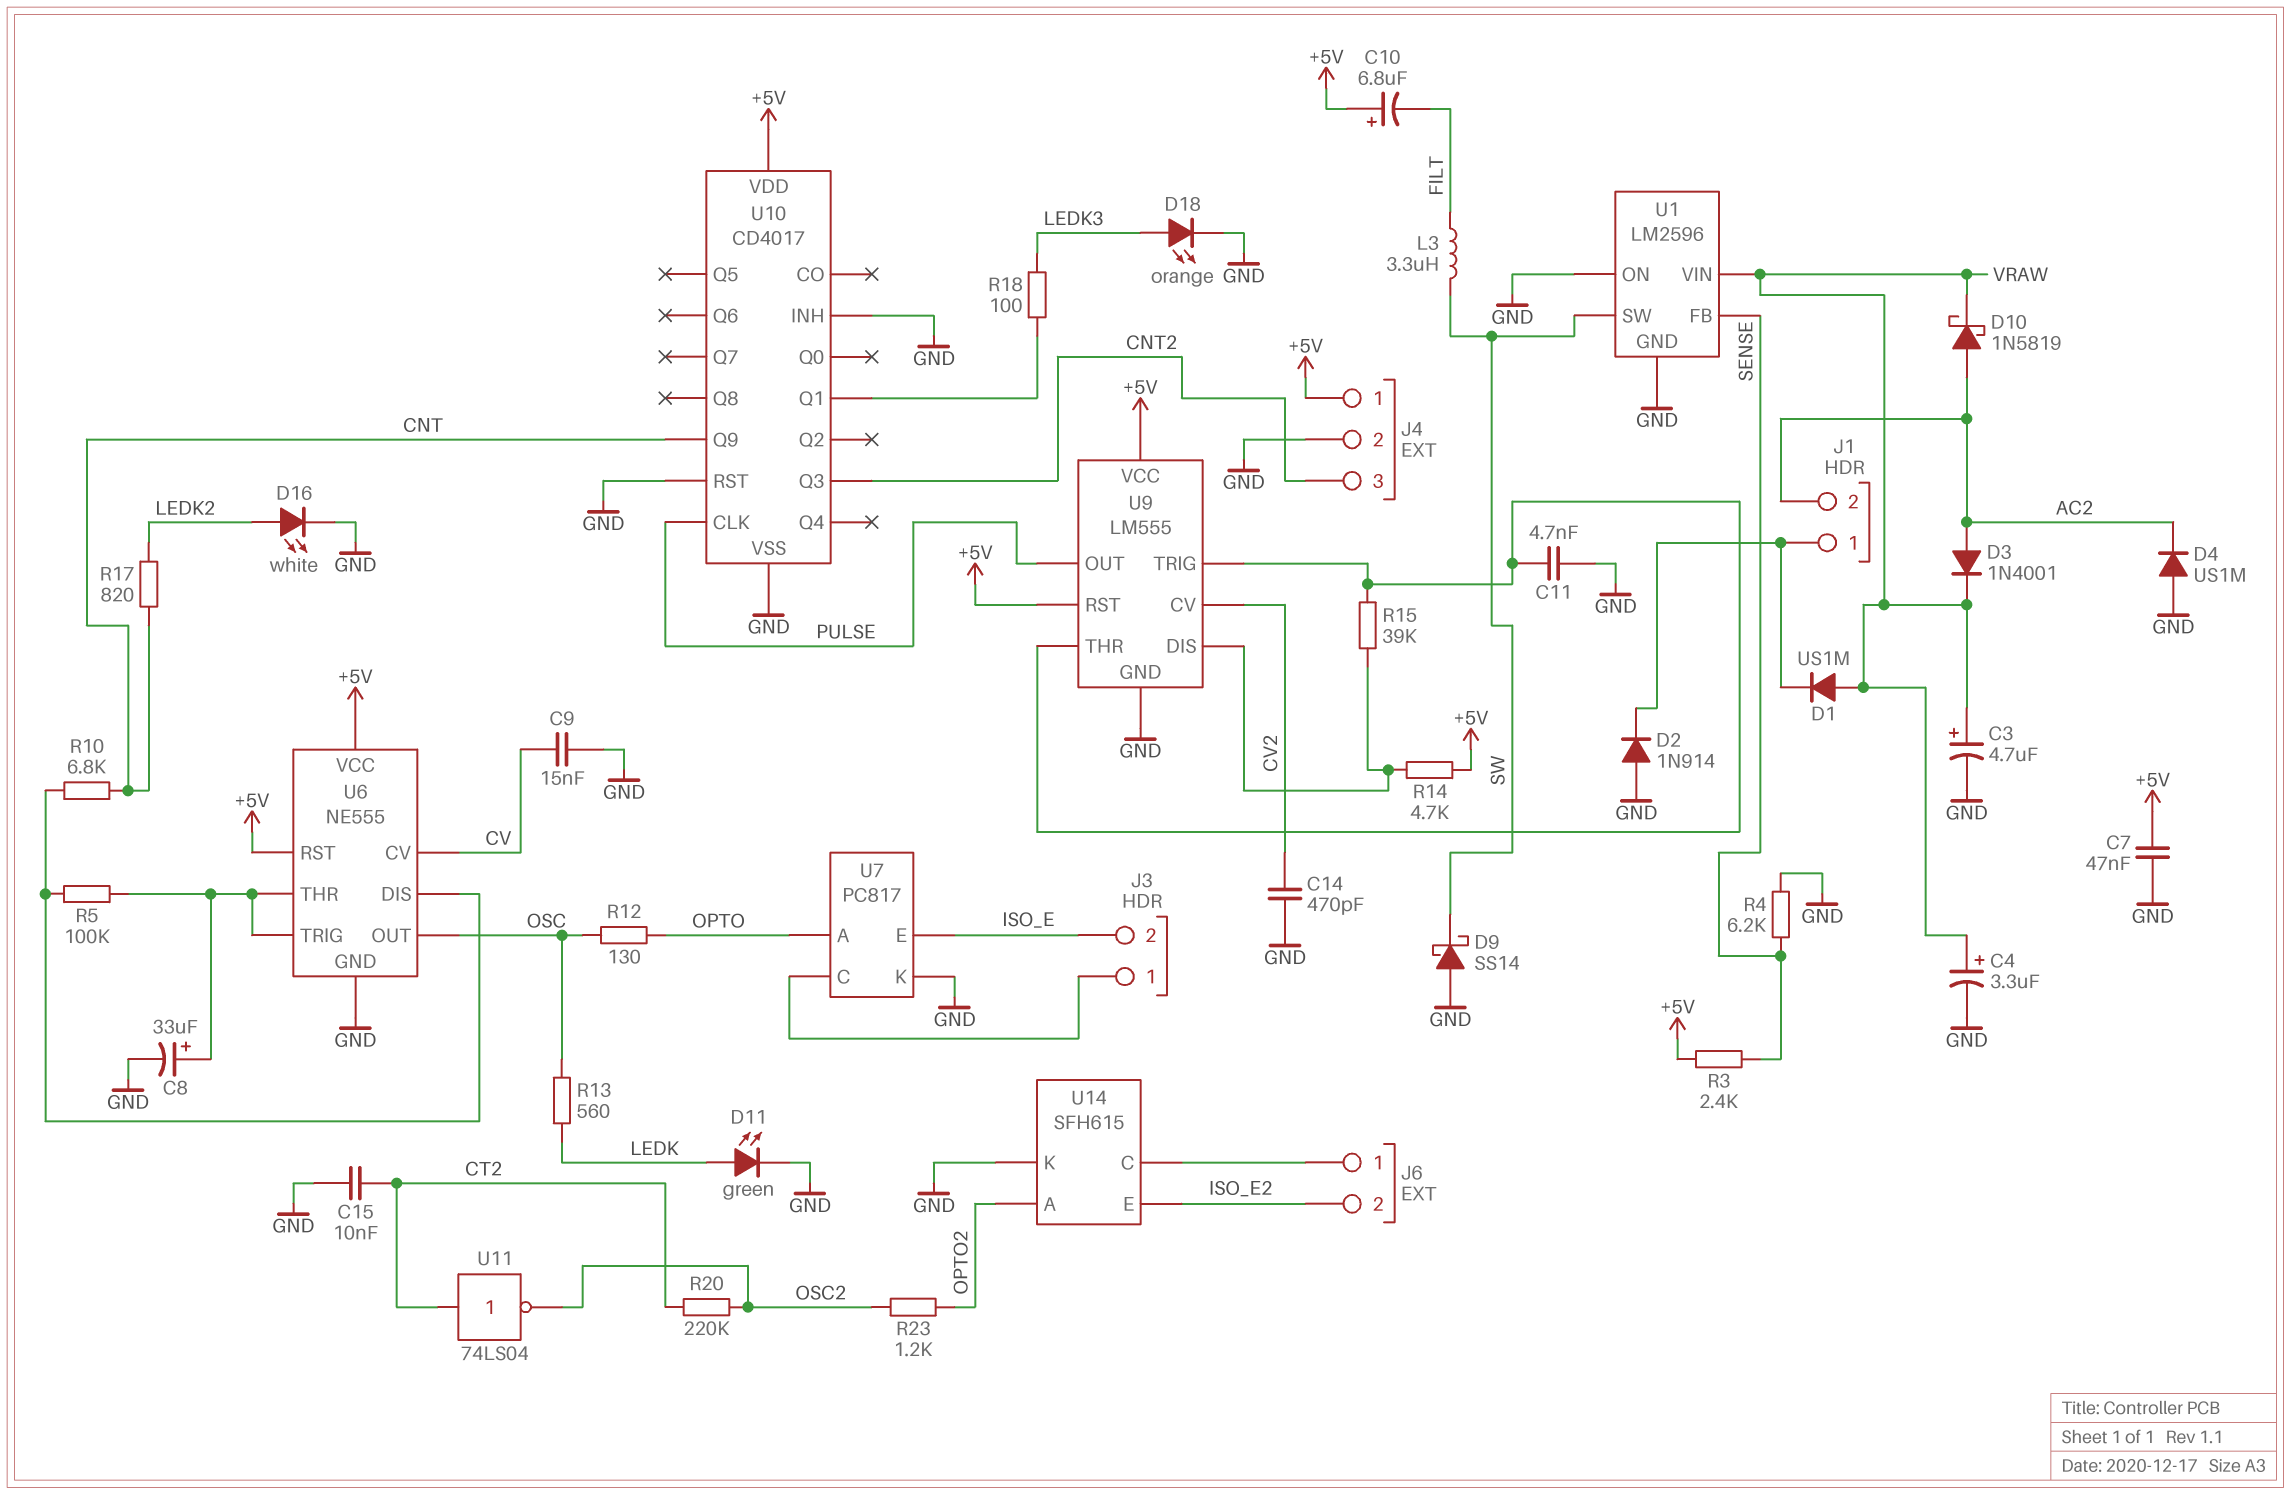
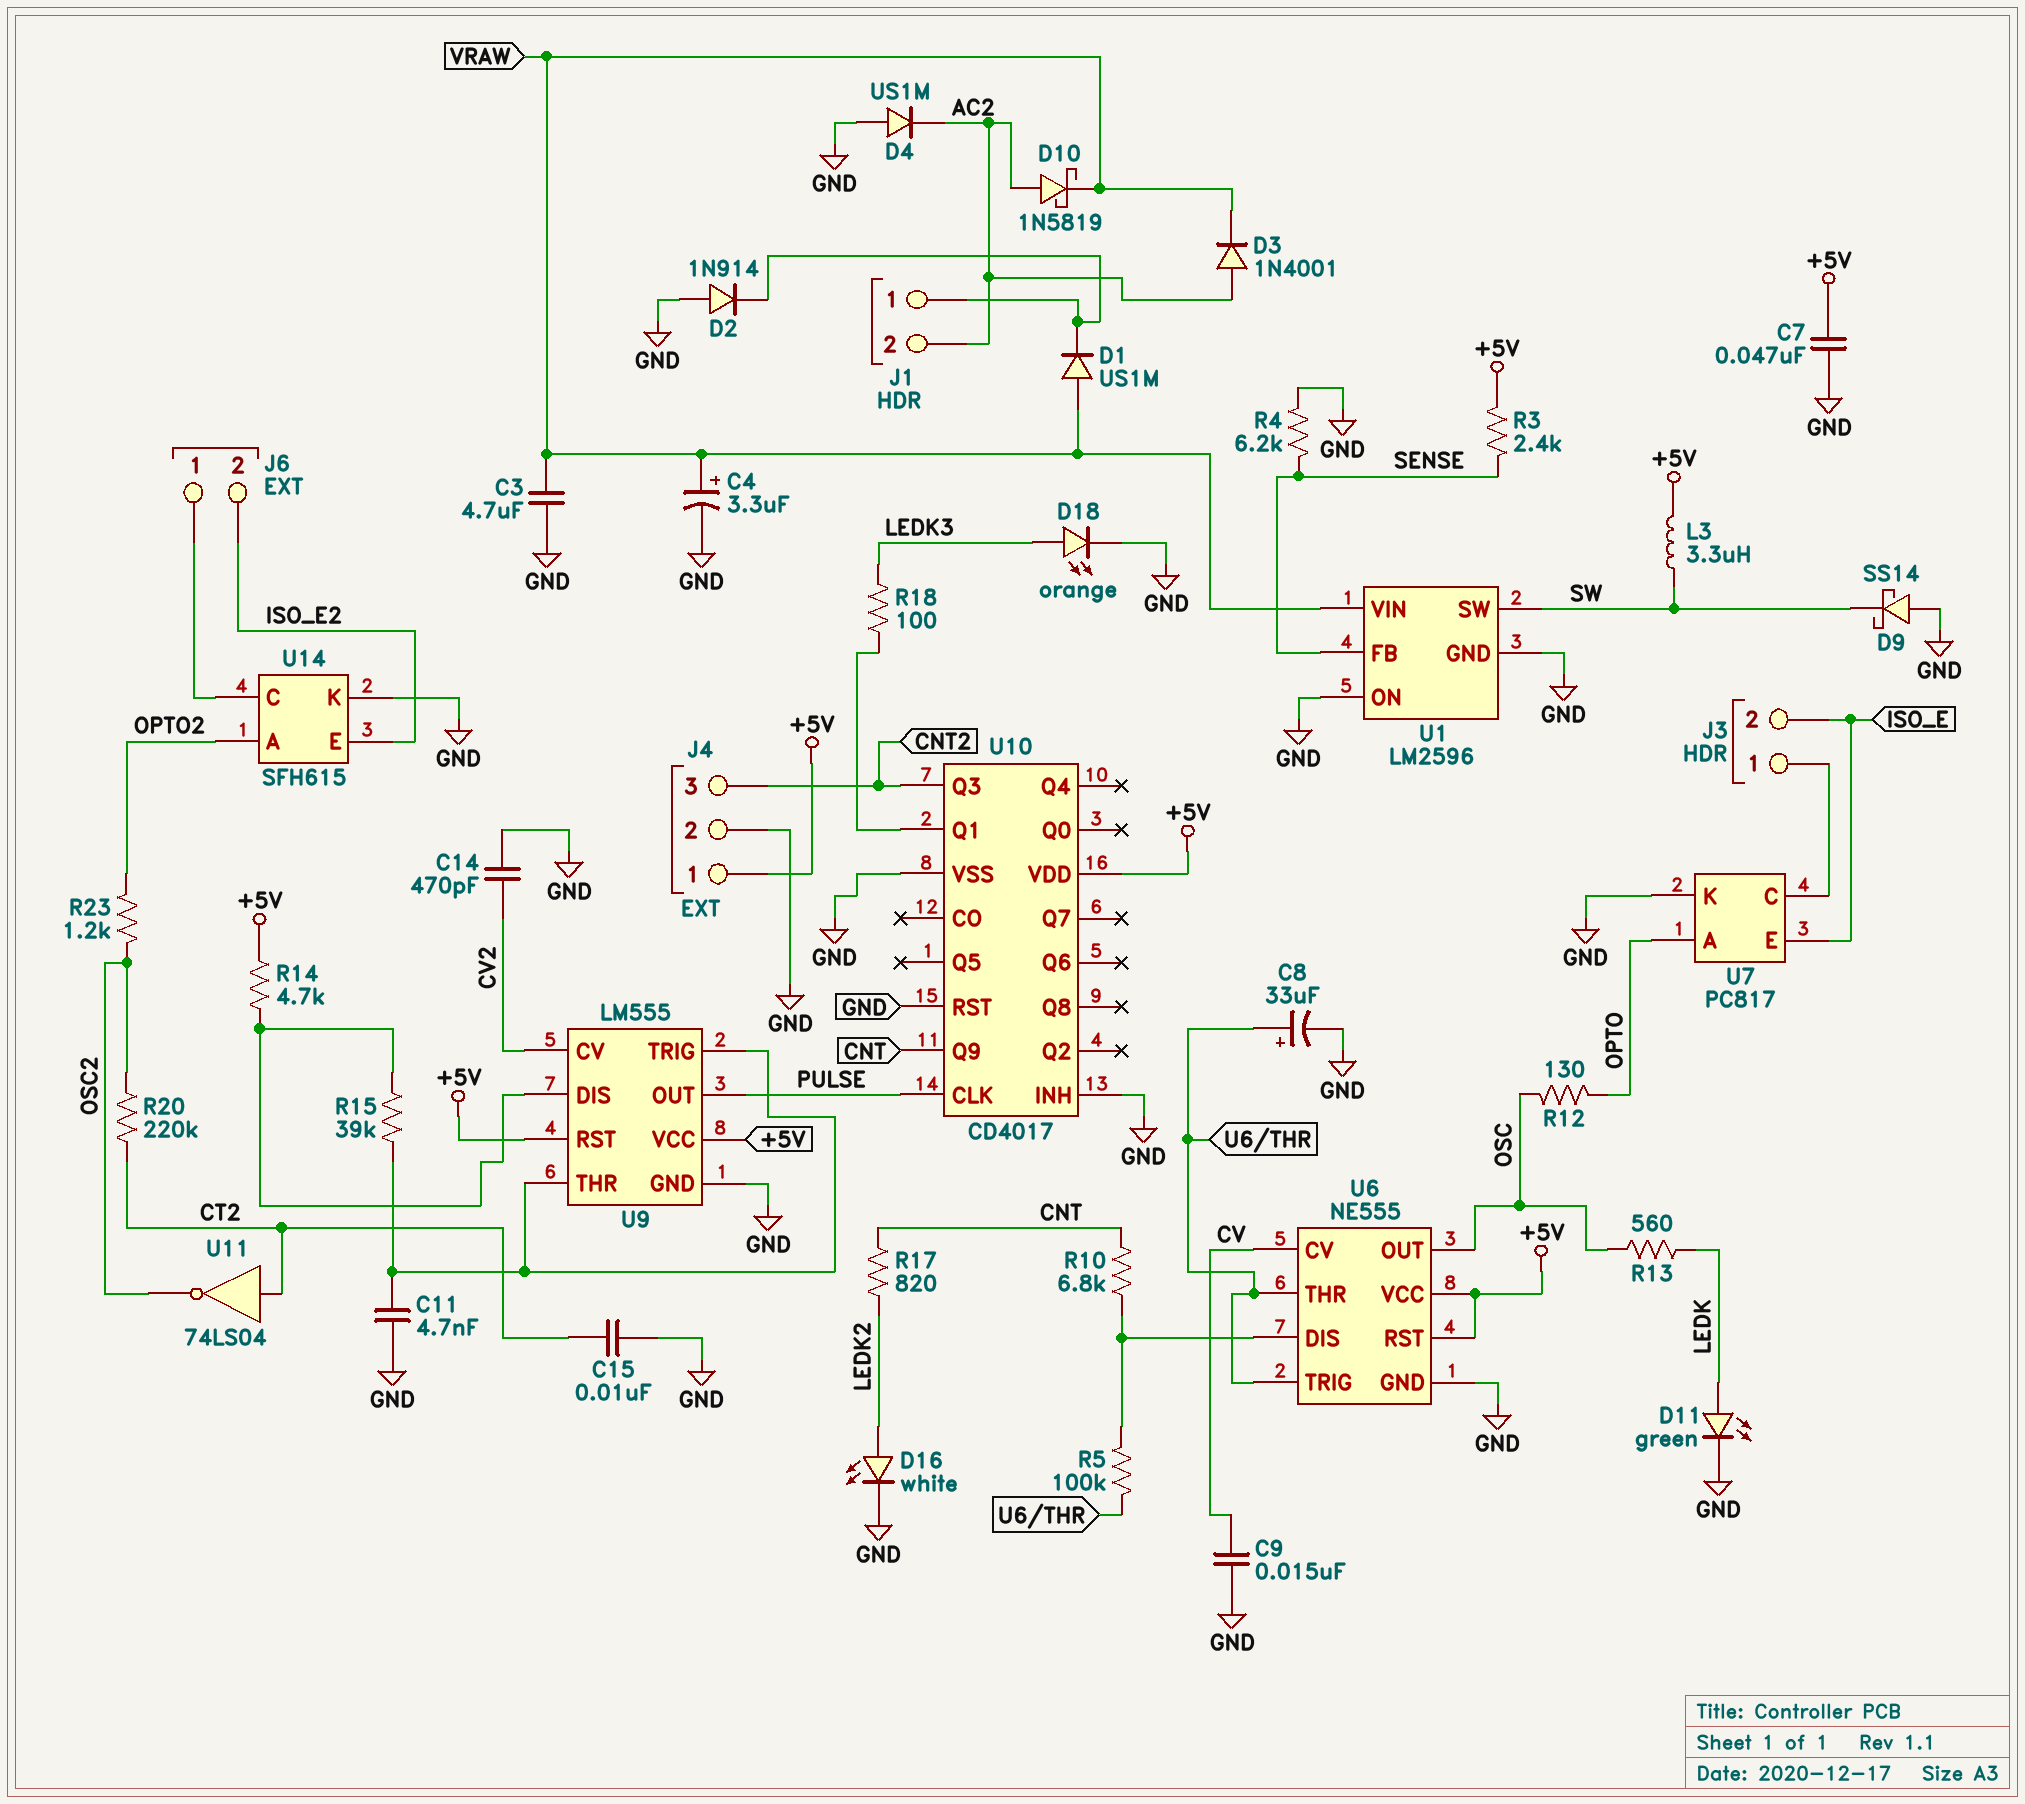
C3: 4.7uF (plus VRAW, minus GND) -> 4.7uF (GND, VRAW)
C10: 6.8uF (plus +5V, minus FILT) -> none
L3: 3.3uH (FILT, SW) -> 3.3uH (+5V, SW)

